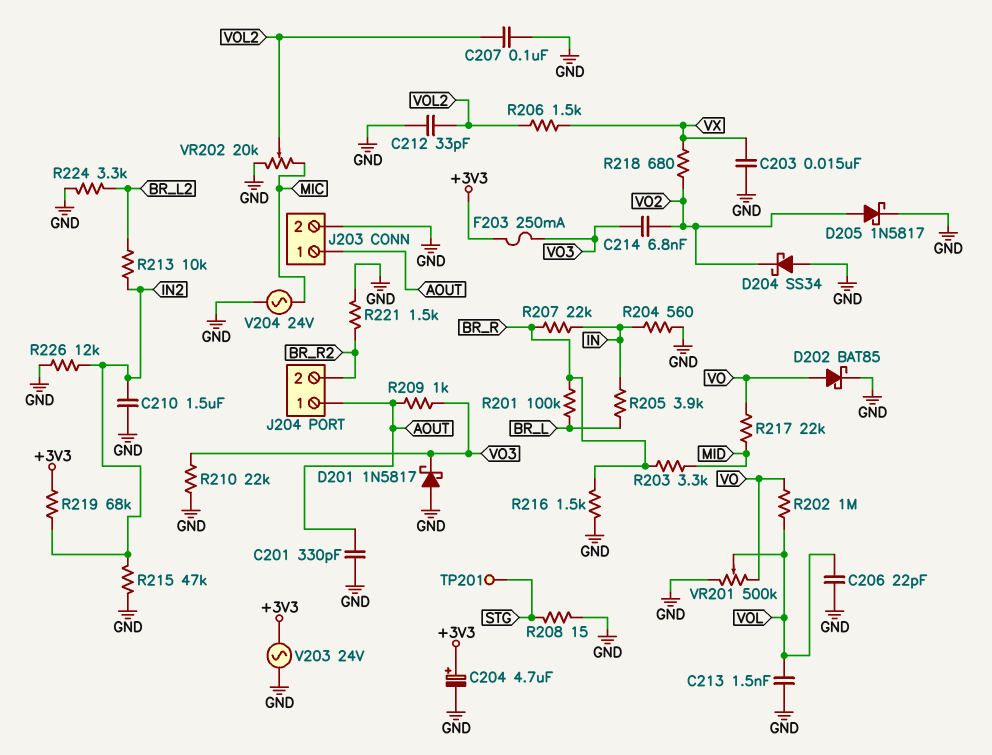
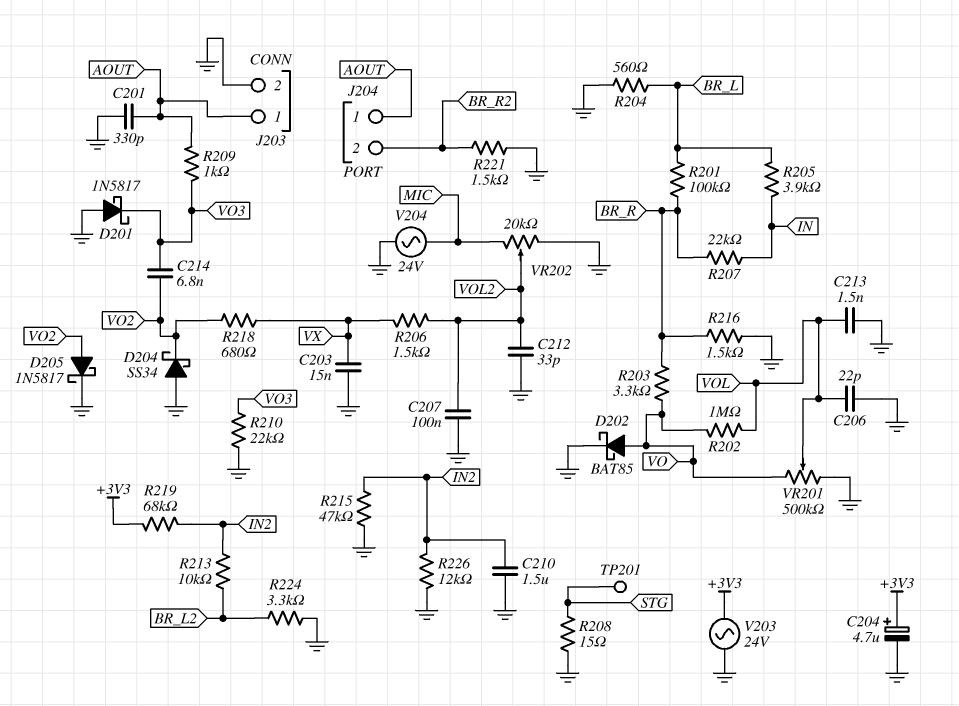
F203: 250mA (+3V3, VO3) -> none
R203: 3.3k (BR_R, MID) -> 3.3k (BR_R, VO)
R204: 560 (GND, IN) -> 560 (BR_L, GND)
R217: 22k (MID, VO) -> none

